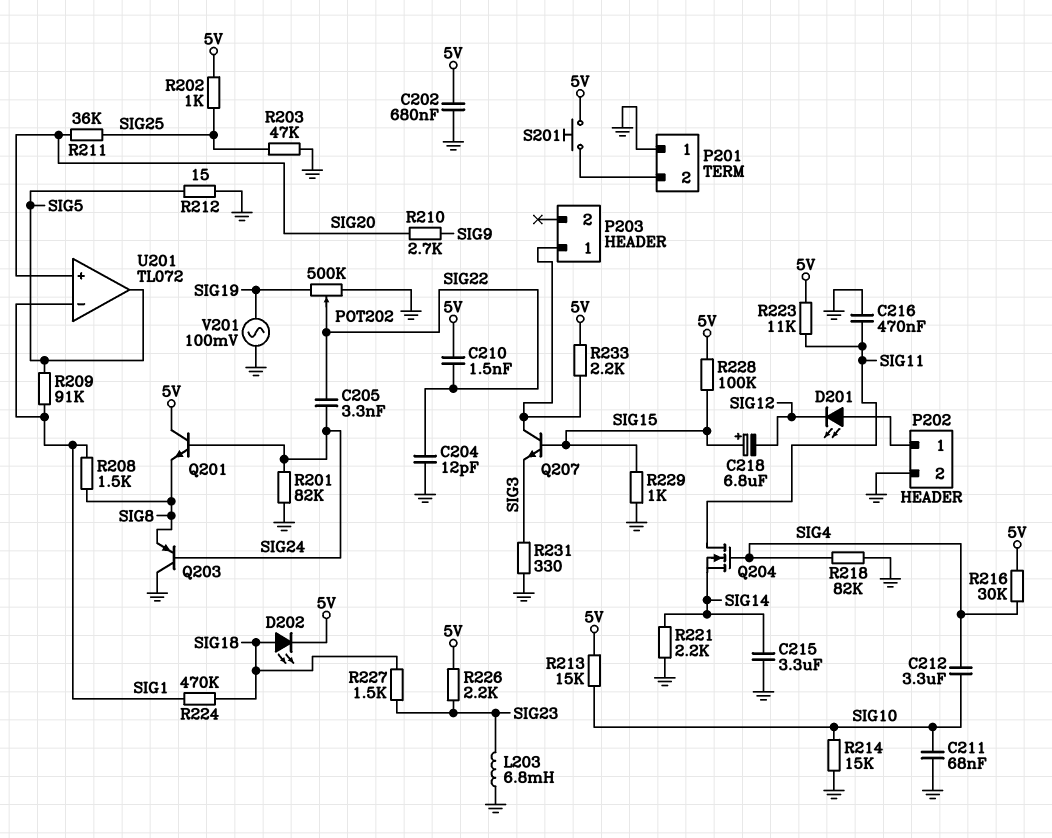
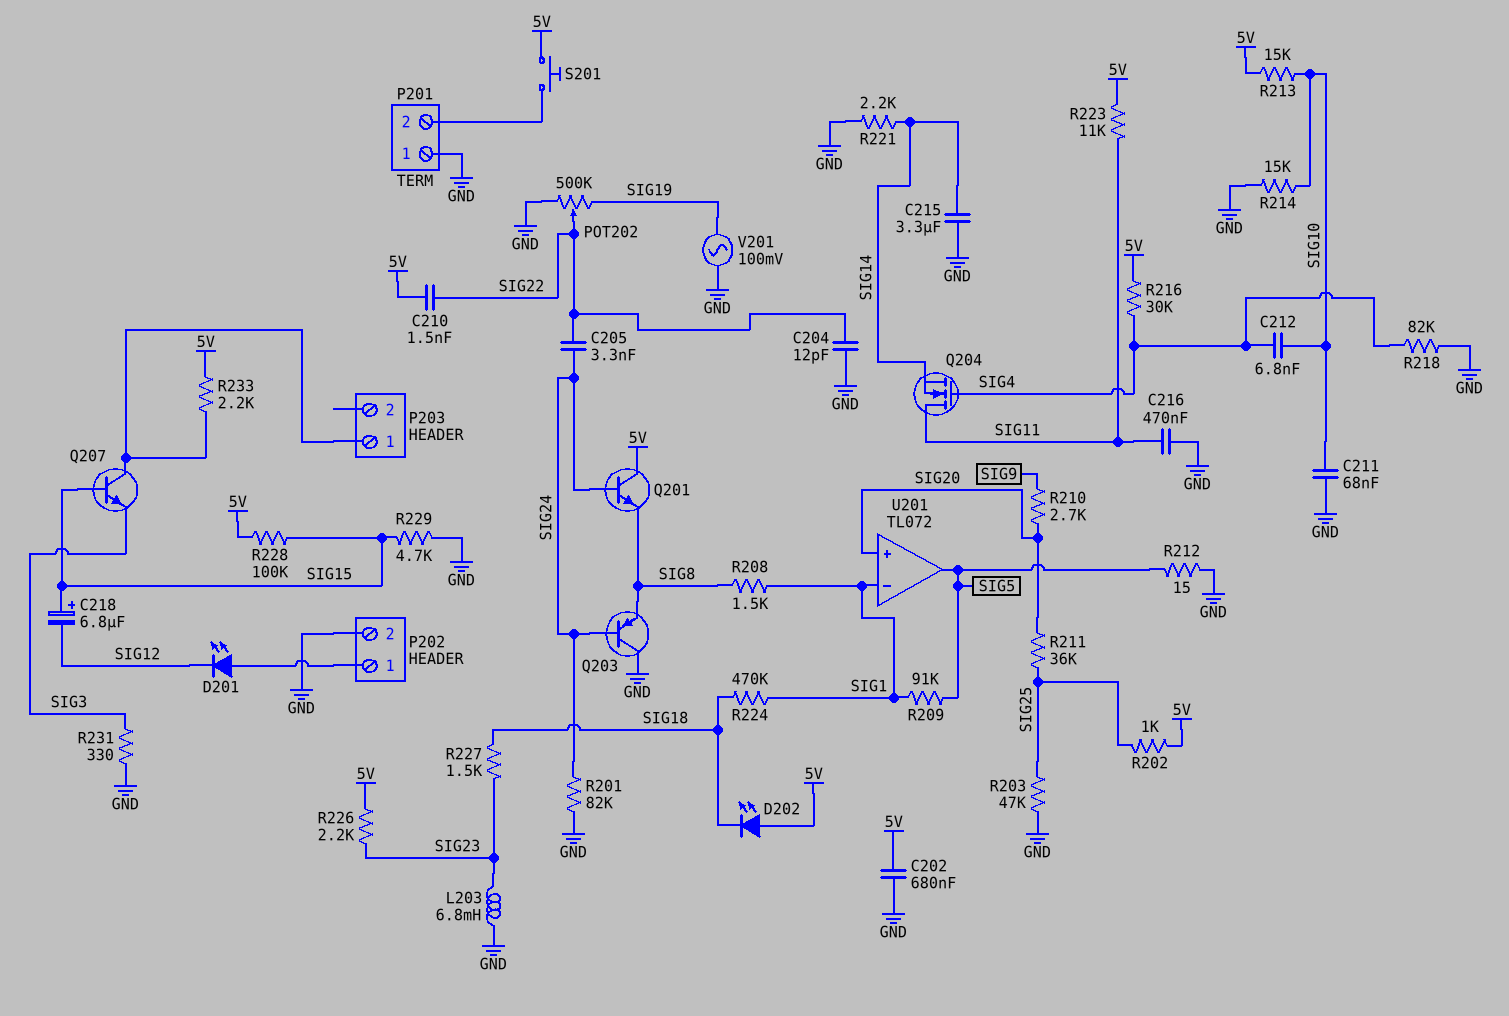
C212: 3.3uF (SIG4, SIG10) -> 6.8nF (SIG4, SIG10)
D202: LED (A SIG18, K 5V) -> LED (A 5V, K SIG18)
R229: 1k (GND, SIG15) -> 4.7k (GND, SIG15)

